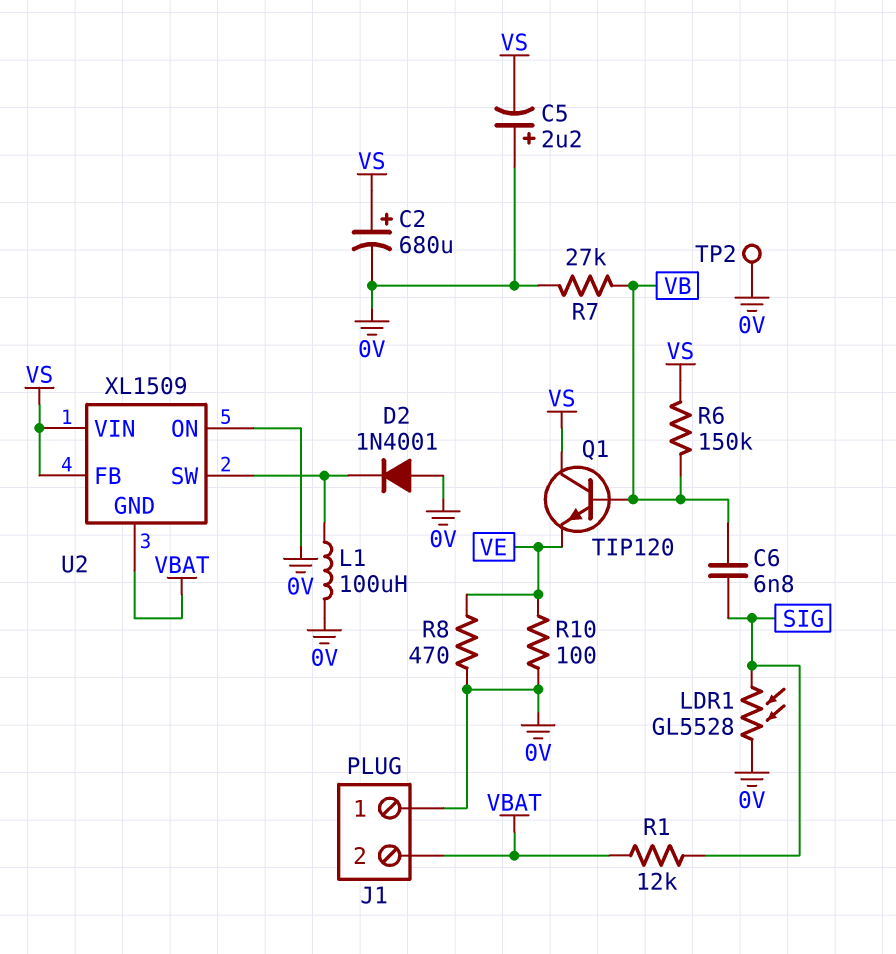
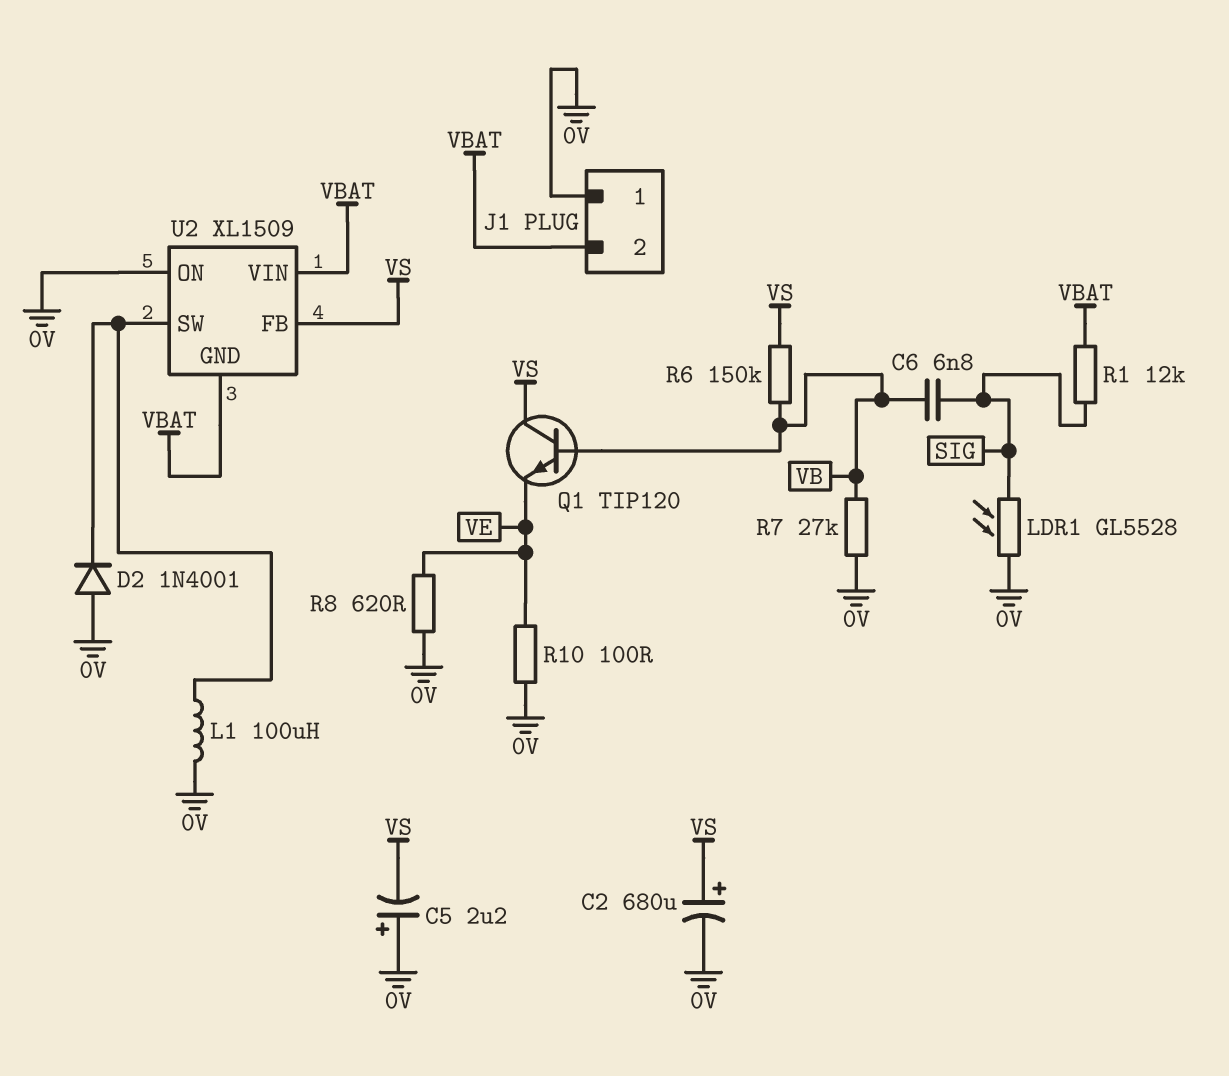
R8: 470 (0V, VE) -> 620 (0V, VE)
TP2: test point (0V) -> none
U2 pin VIN: VS -> VBAT

